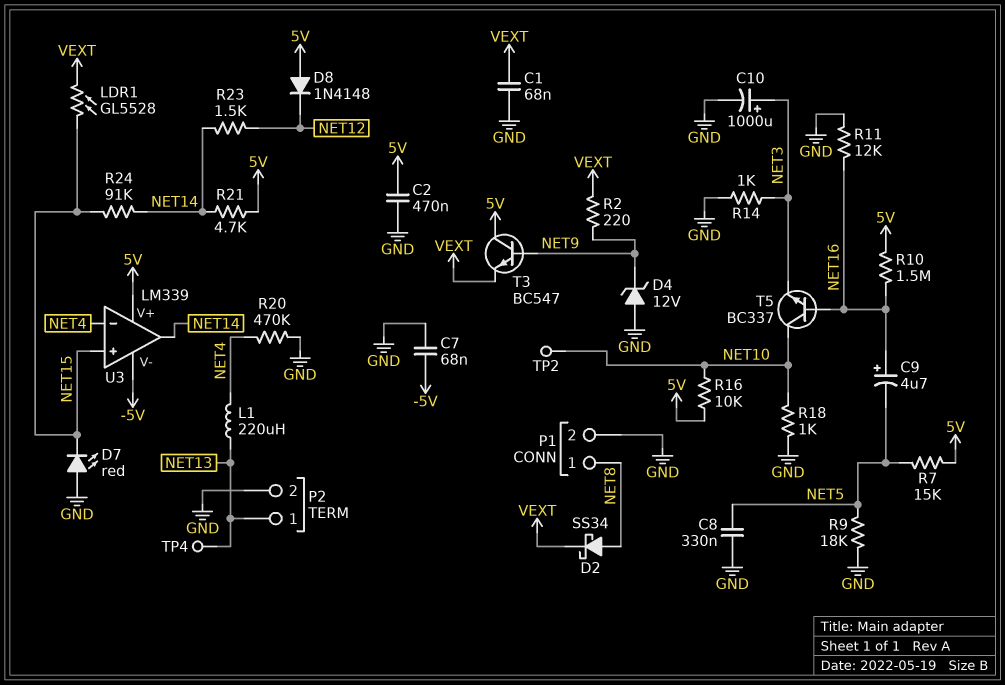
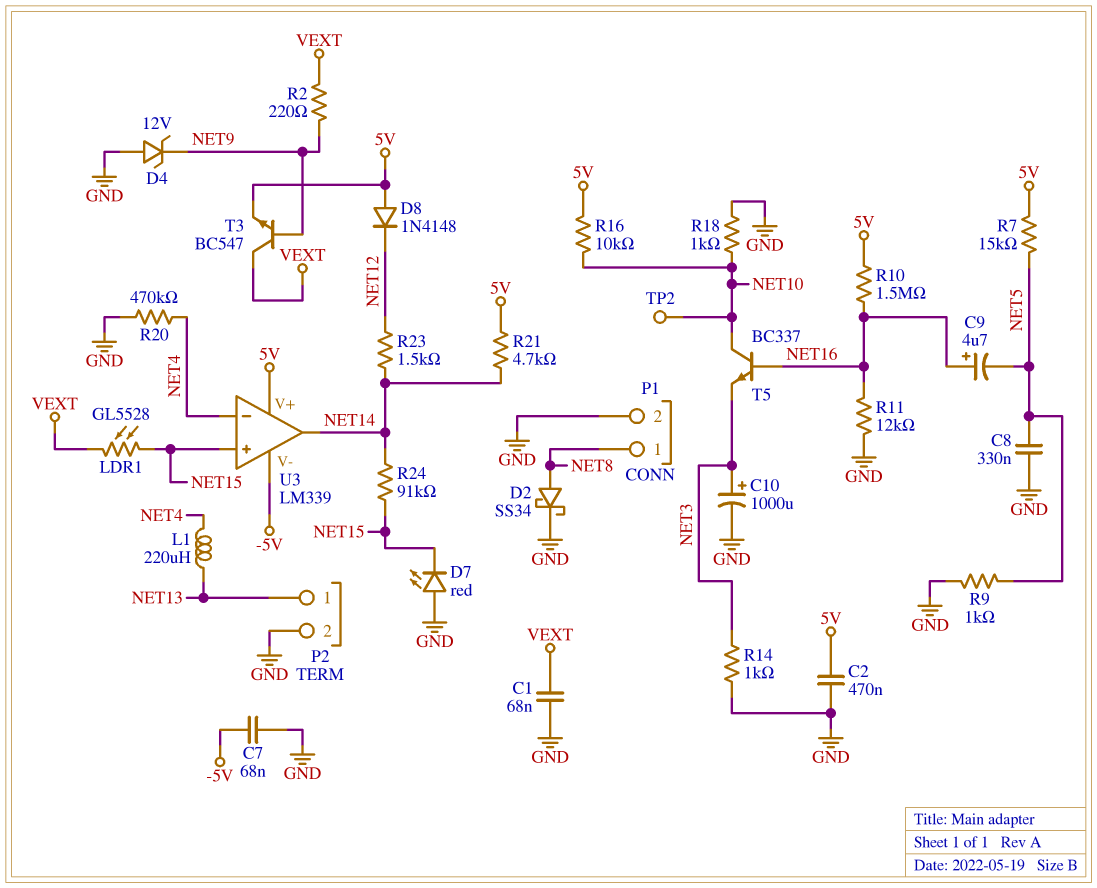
D2: schottky SS34 (A NET8, K VEXT) -> schottky SS34 (A NET8, K GND)
R9: 18k (GND, NET5) -> 1k (GND, NET5)
T3: NPN BC547 (B NET9, C 5V, E VEXT) -> NPN BC547 (B NET9, C VEXT, E 5V)
TP4: test point (NET13) -> none

